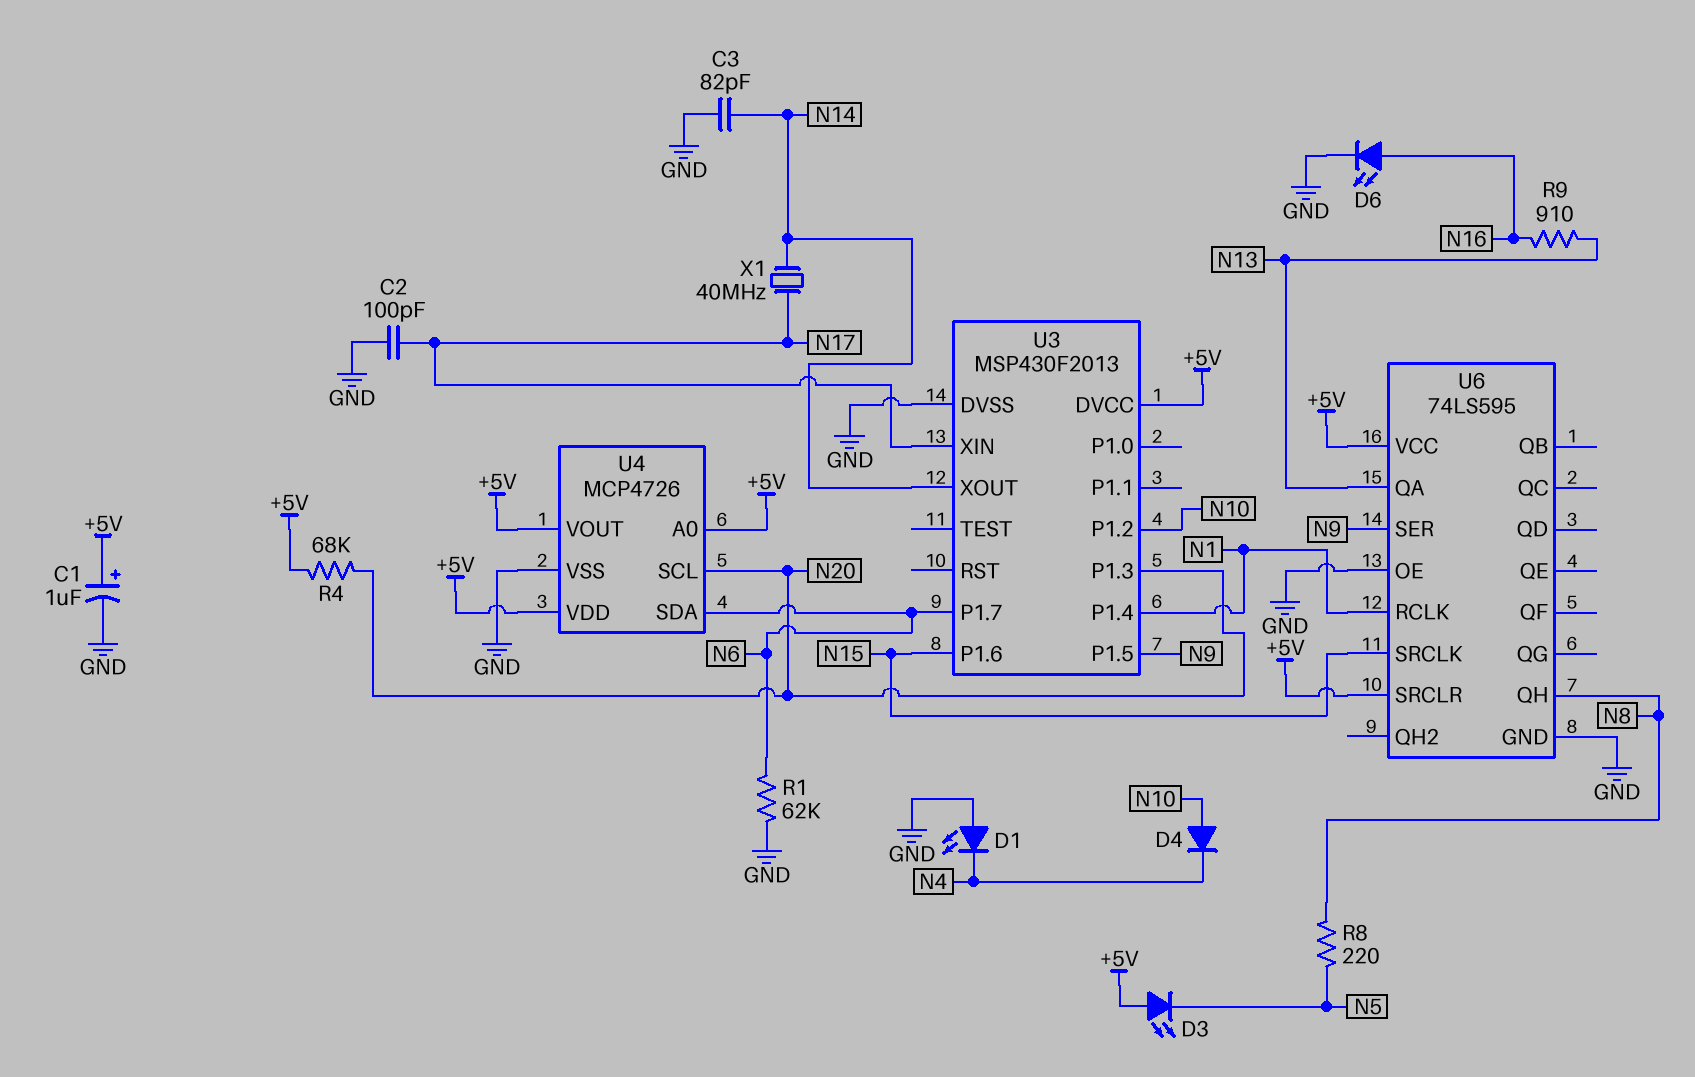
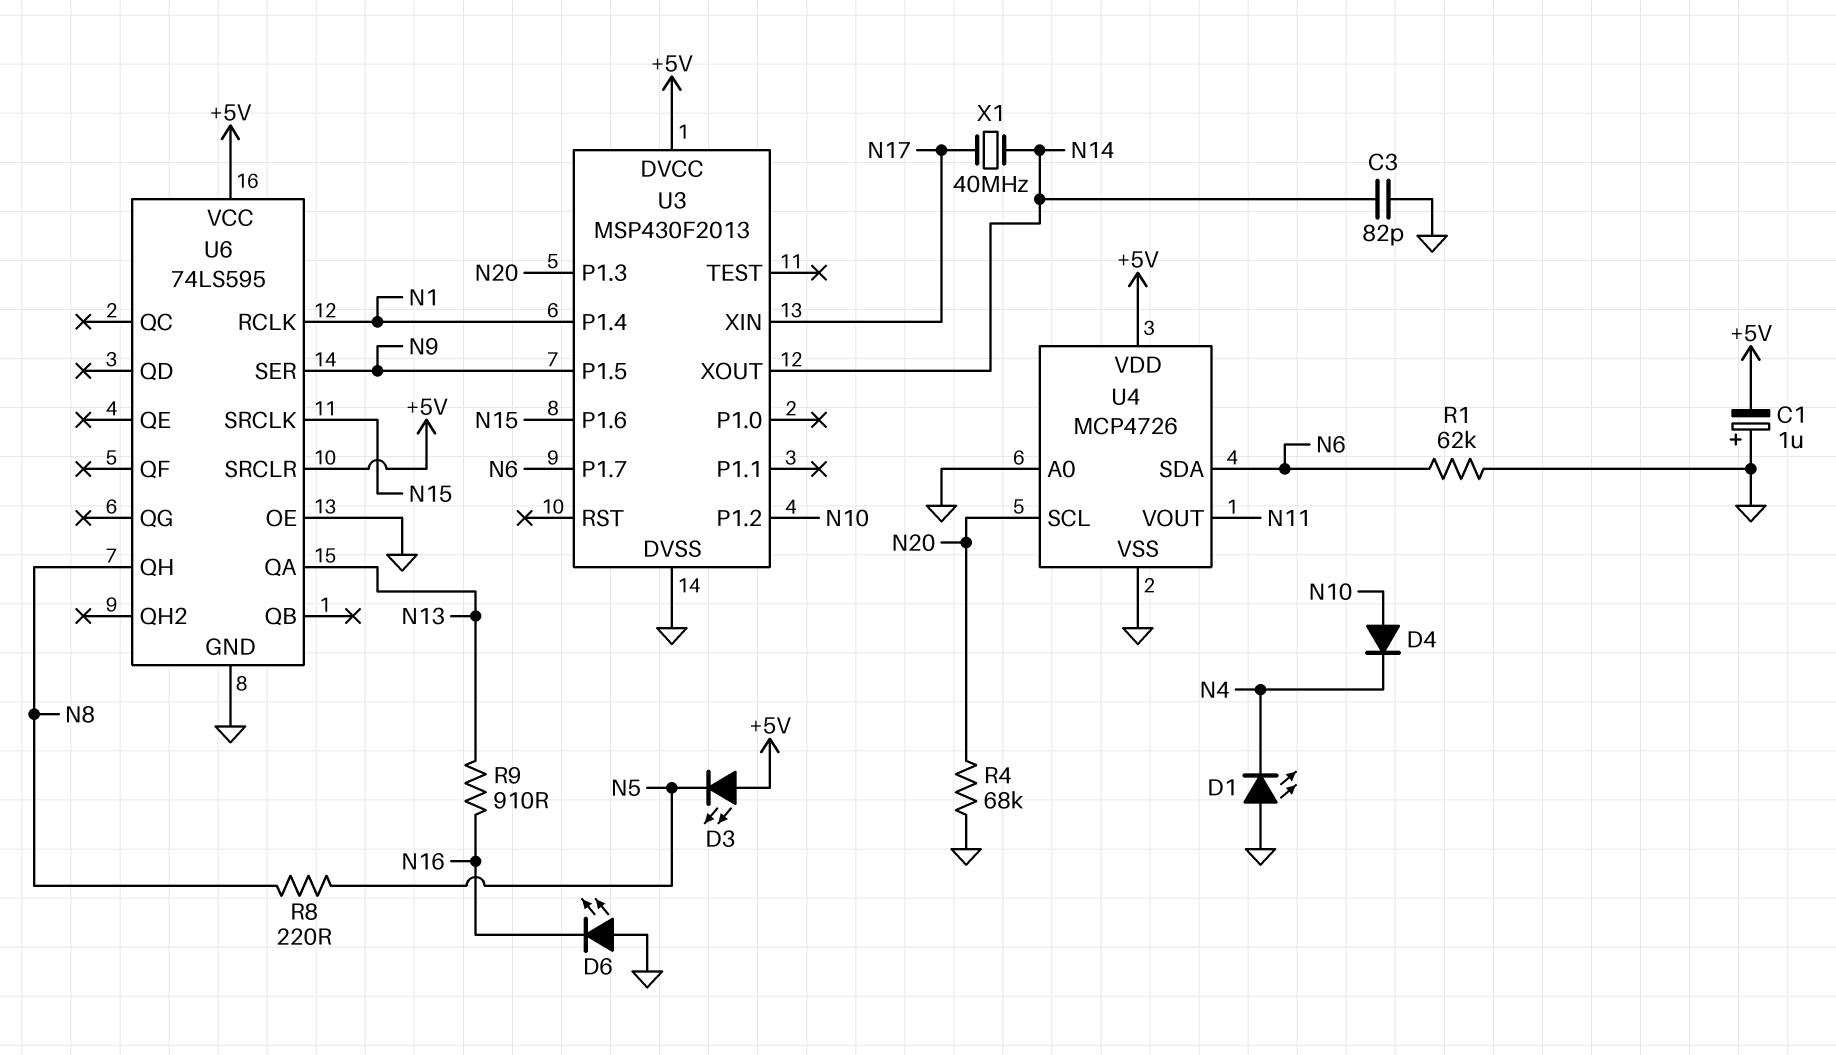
C1: 1uF (plus +5V, minus GND) -> 1uF (plus GND, minus +5V)
C2: 100pF (GND, N17) -> none
D6: LED (A N16, K GND) -> LED (A GND, K N16)
R4: 68k (+5V, N20) -> 68k (GND, N20)
U4 pin A0: +5V -> GND
U4 pin VOUT: +5V -> N11

